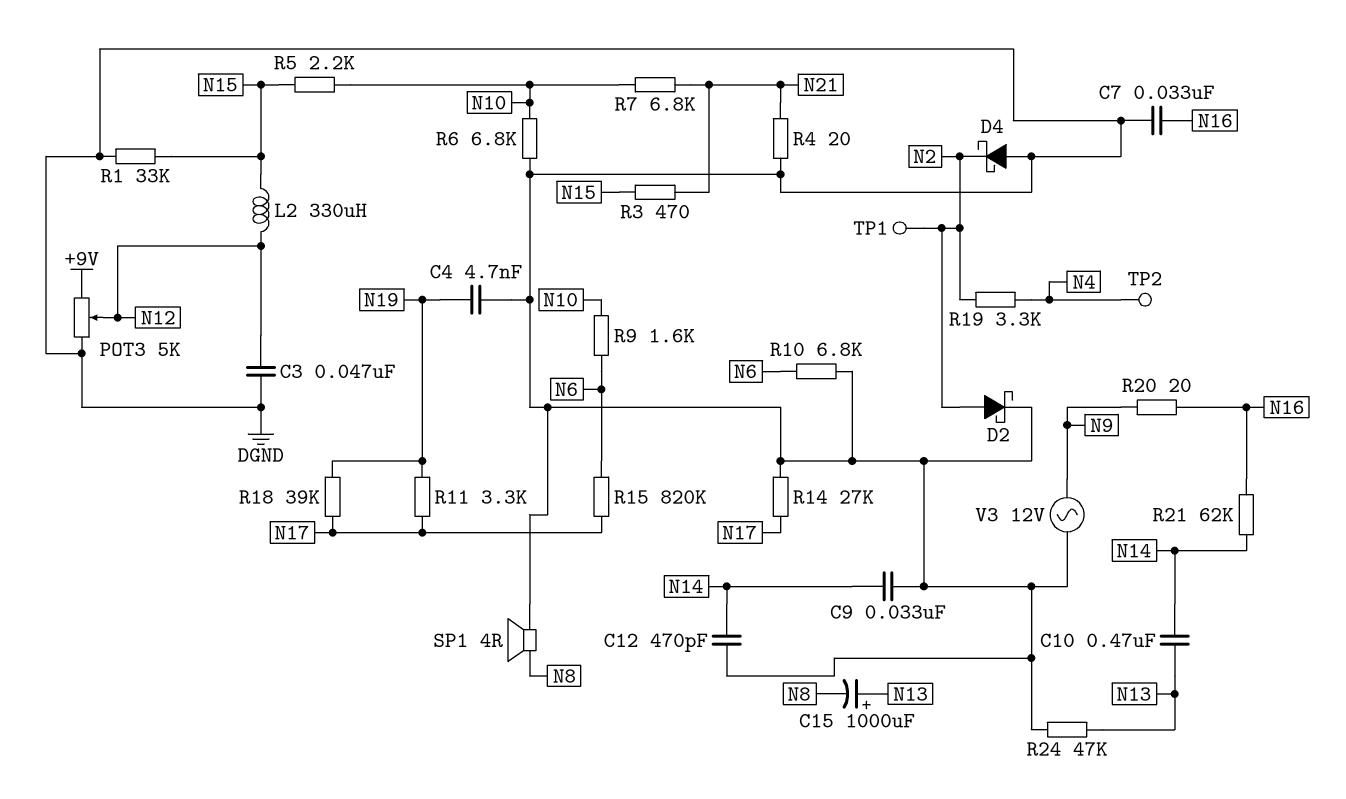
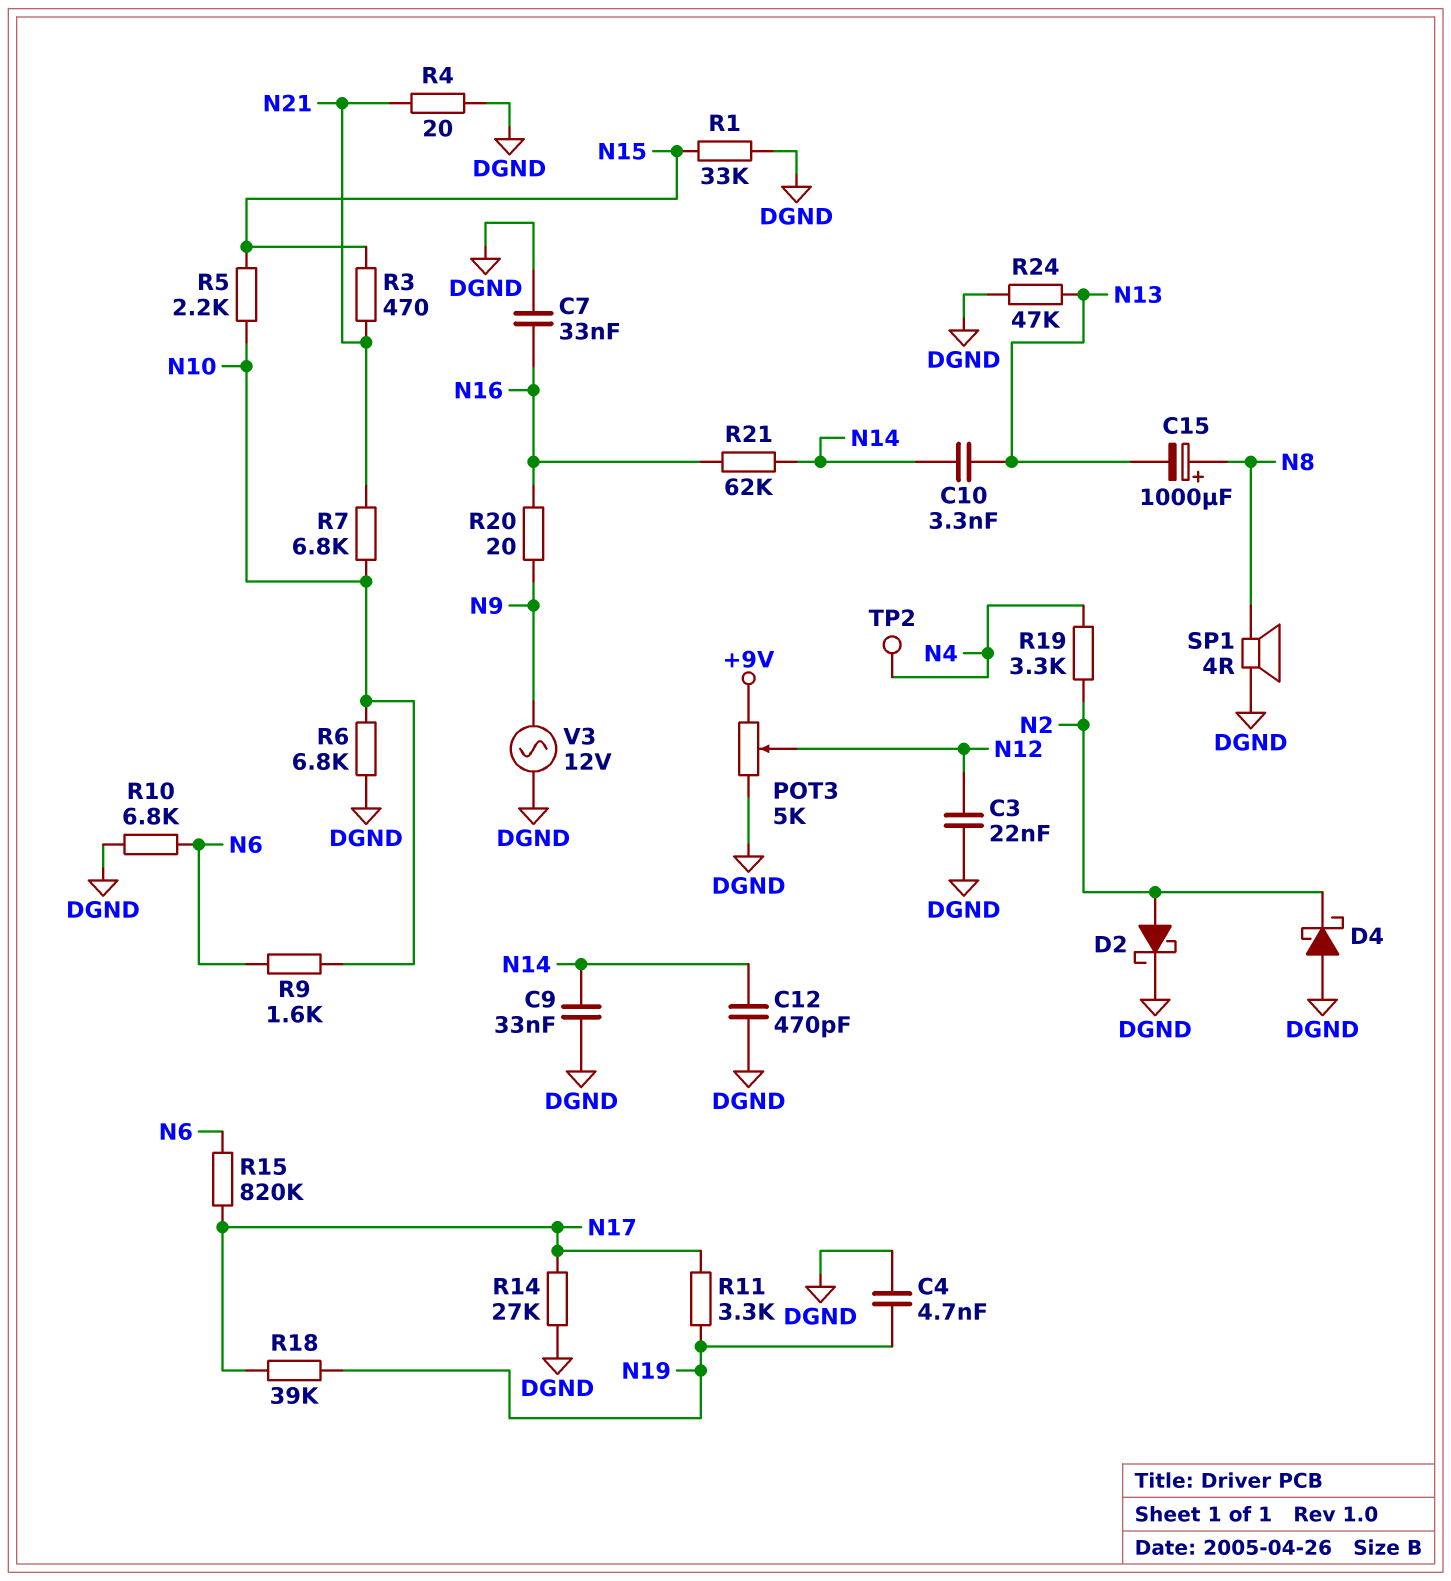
C3: 47nF (DGND, N12) -> 22nF (DGND, N12)
C10: 470nF (N13, N14) -> 3.3nF (N13, N14)
C15: 1000uF (plus N13, minus N8) -> 1000uF (plus N8, minus N13)
L2: 330uH (N12, N15) -> none
TP1: test point (N2) -> none

